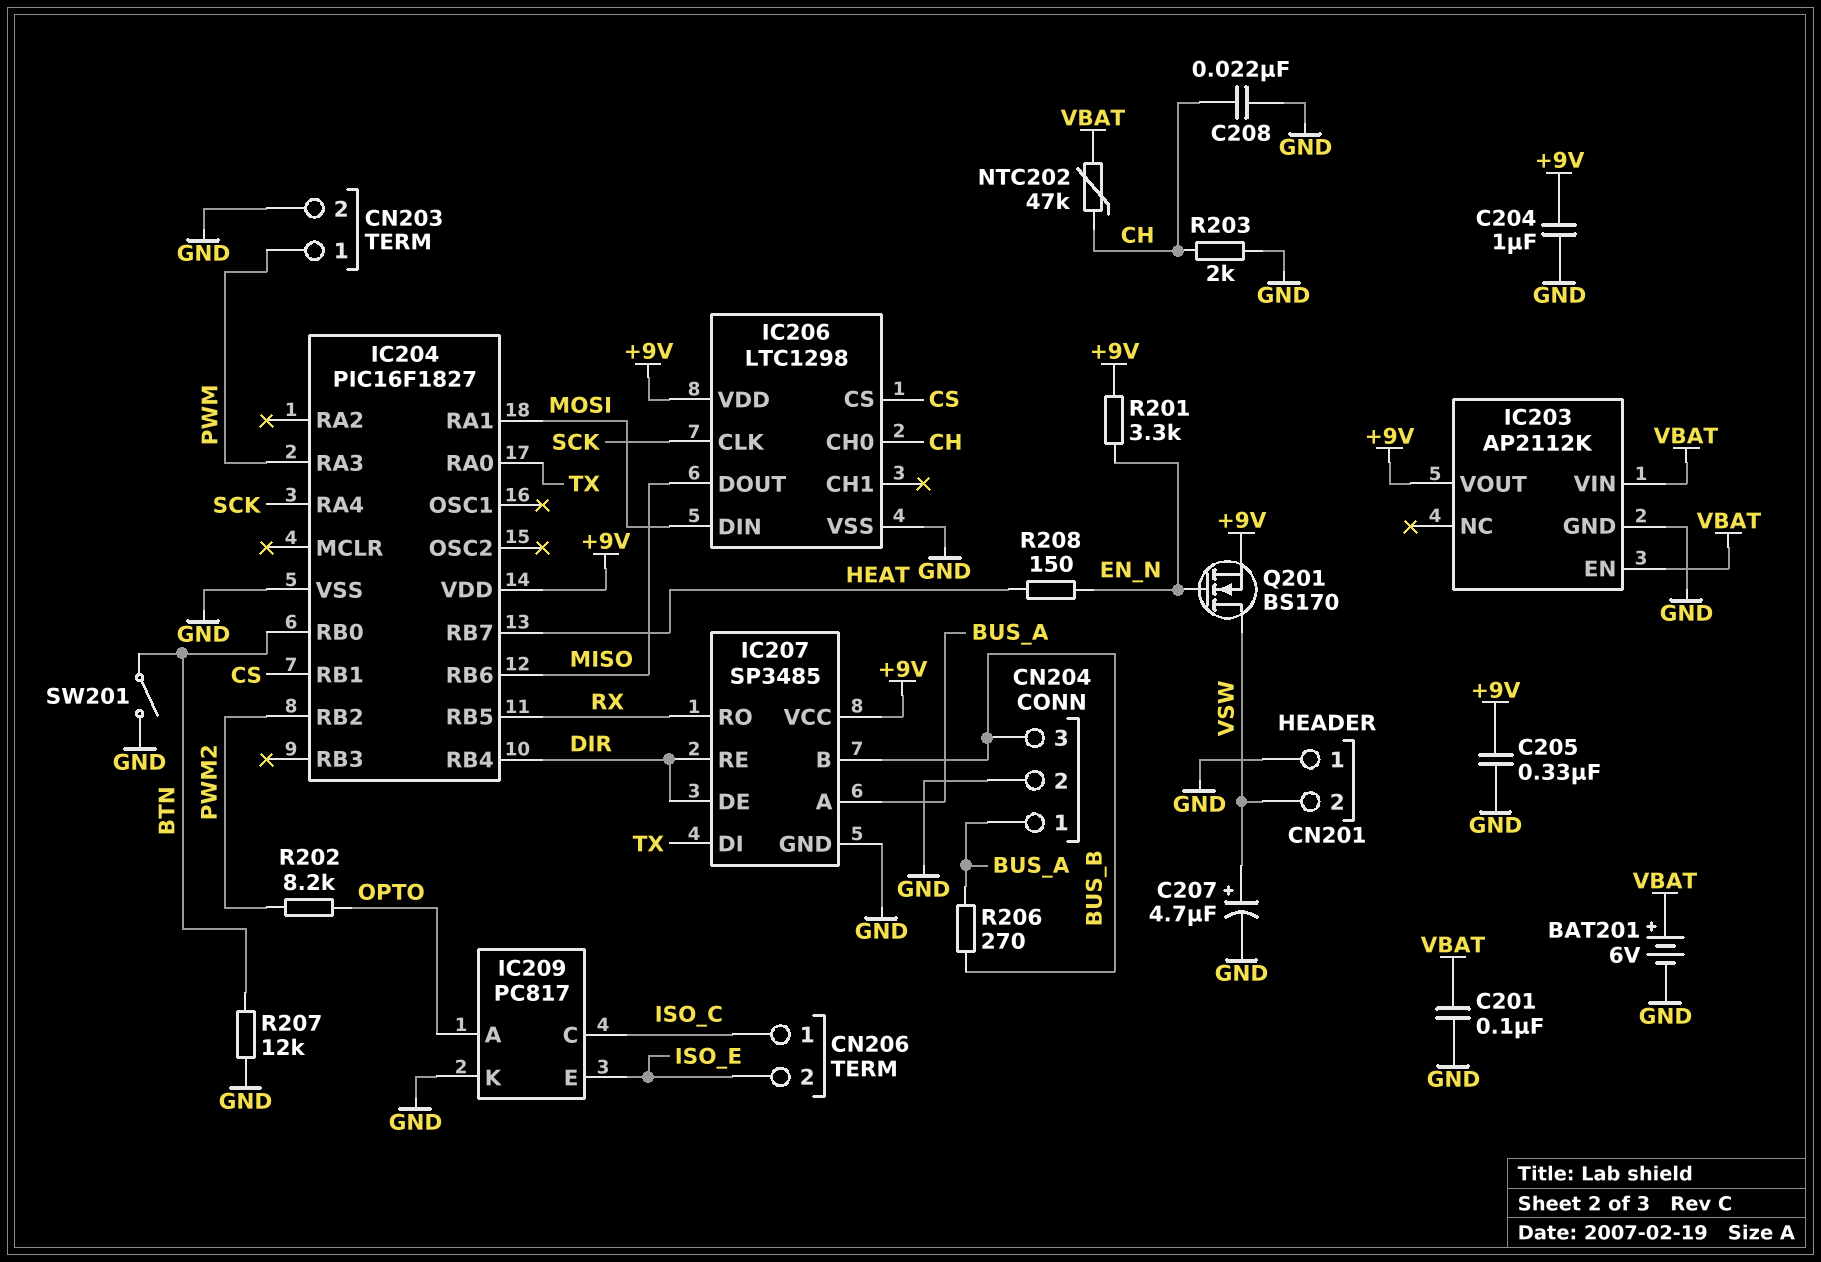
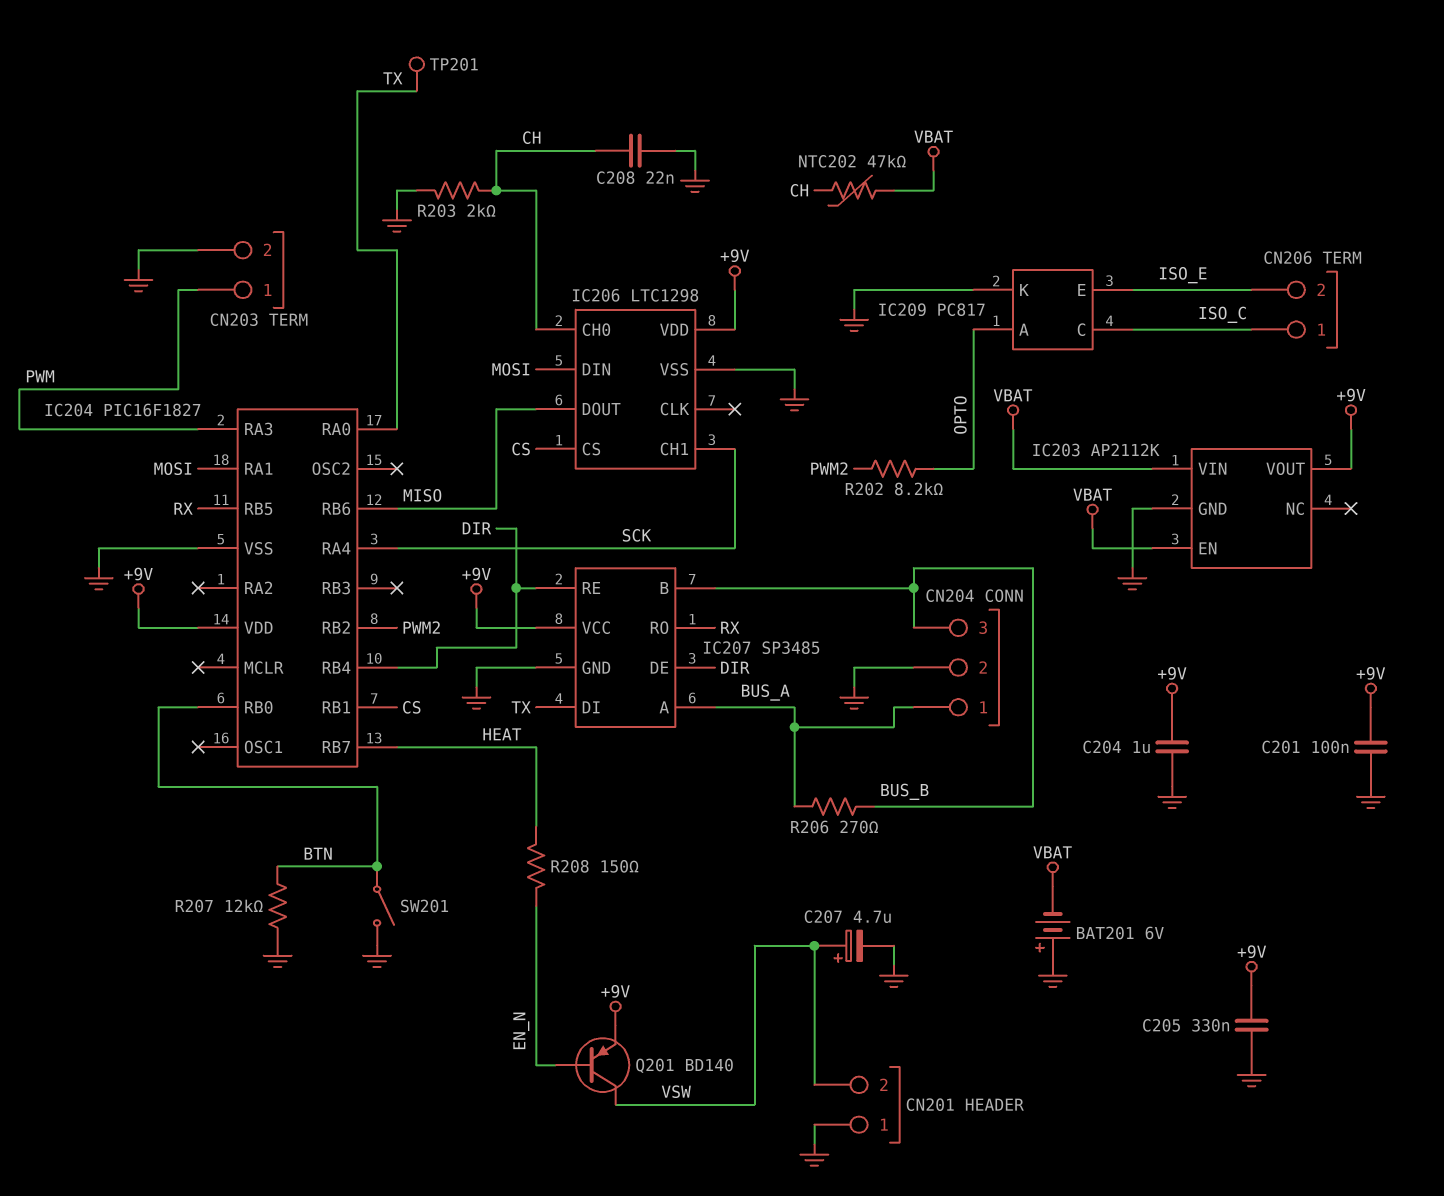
BAT201: 6V (plus VBAT, minus GND) -> 6V (plus GND, minus VBAT)
C201: 100nF (GND, VBAT) -> 100nF (+9V, GND)
IC206 pin CH1: none -> SCK
IC206 pin CLK: SCK -> none
Q201: NMOS BS170 (G EN_N, D VSW, S +9V) -> PNP BD140 (B EN_N, C VSW, E +9V)
R201: 3.3k (+9V, EN_N) -> none
TP201: none -> test point (TX)

